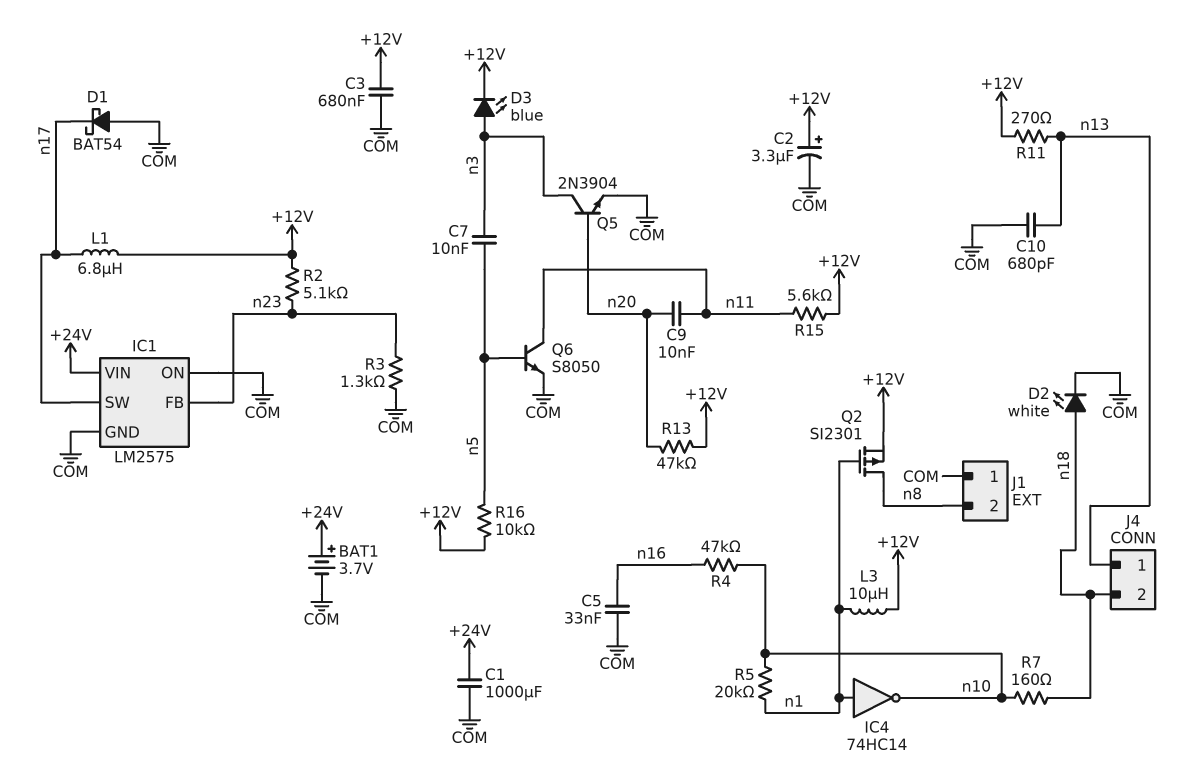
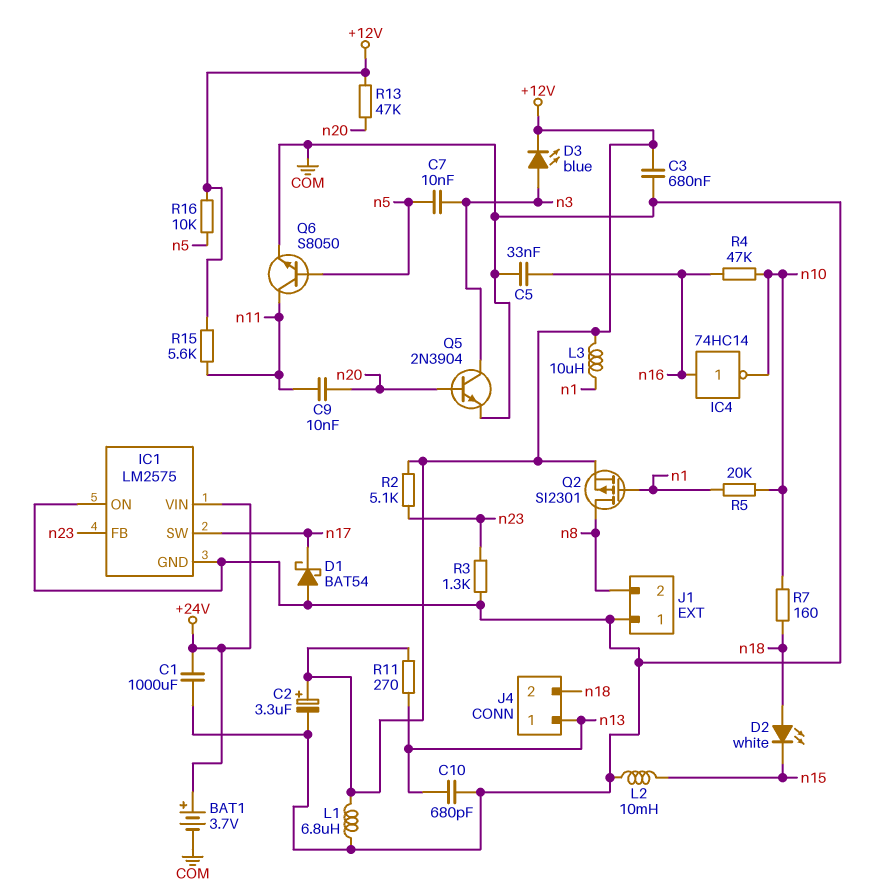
D2: LED white (A n18, K COM) -> LED white (A n18, K n15)
IC4: NOT 74HC14 (in n1, out n10) -> NOT 74HC14 (in n16, out n10)
L1: 6.8uH (+12V, n17) -> 6.8uH (+12V, COM)
L2: none -> 10mH (COM, n15)

